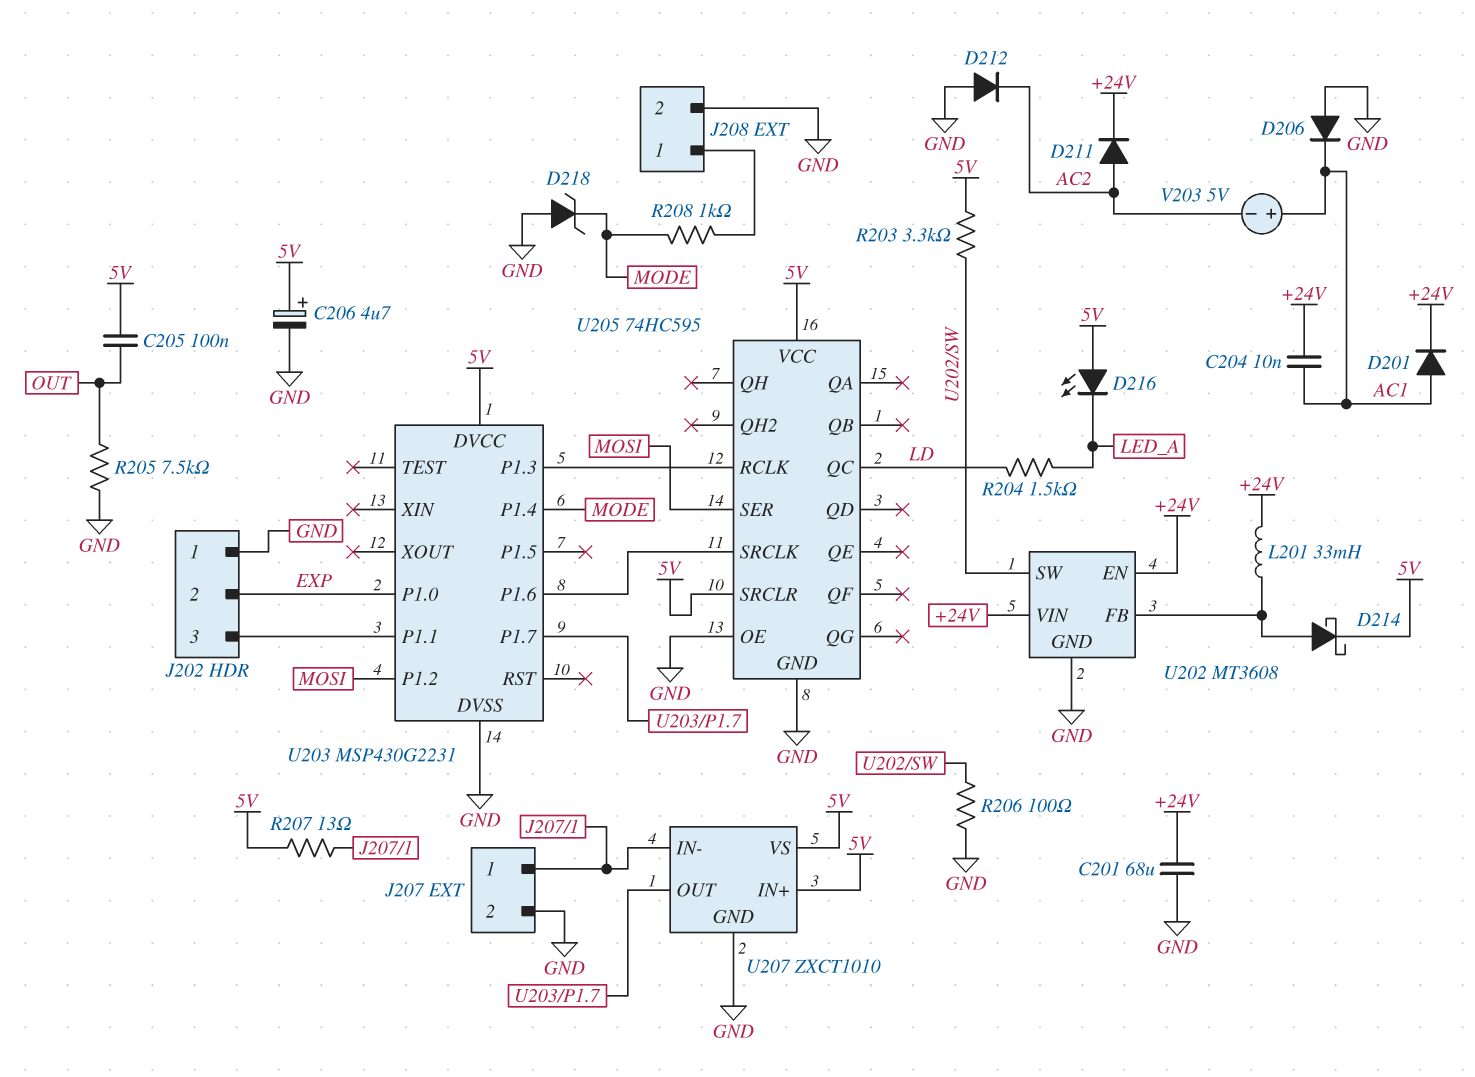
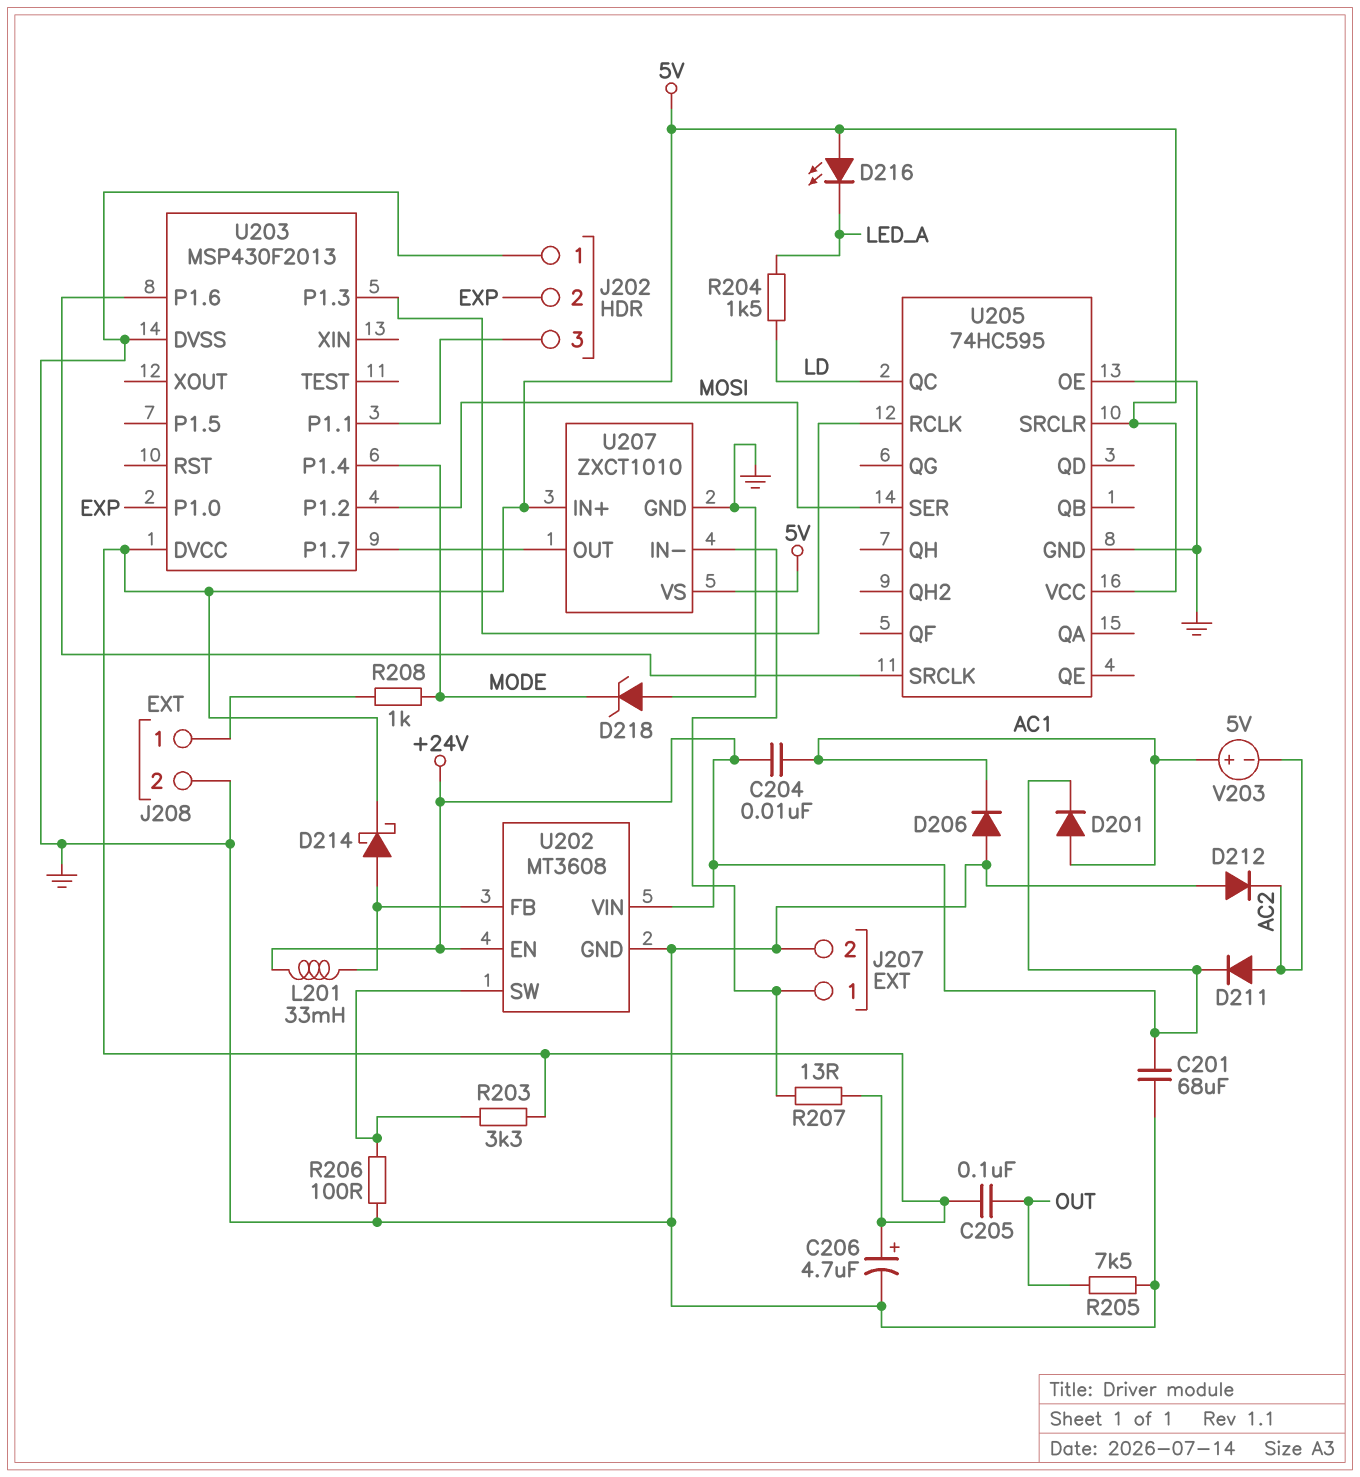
U203: MSP430G2231 -> MSP430F2013

